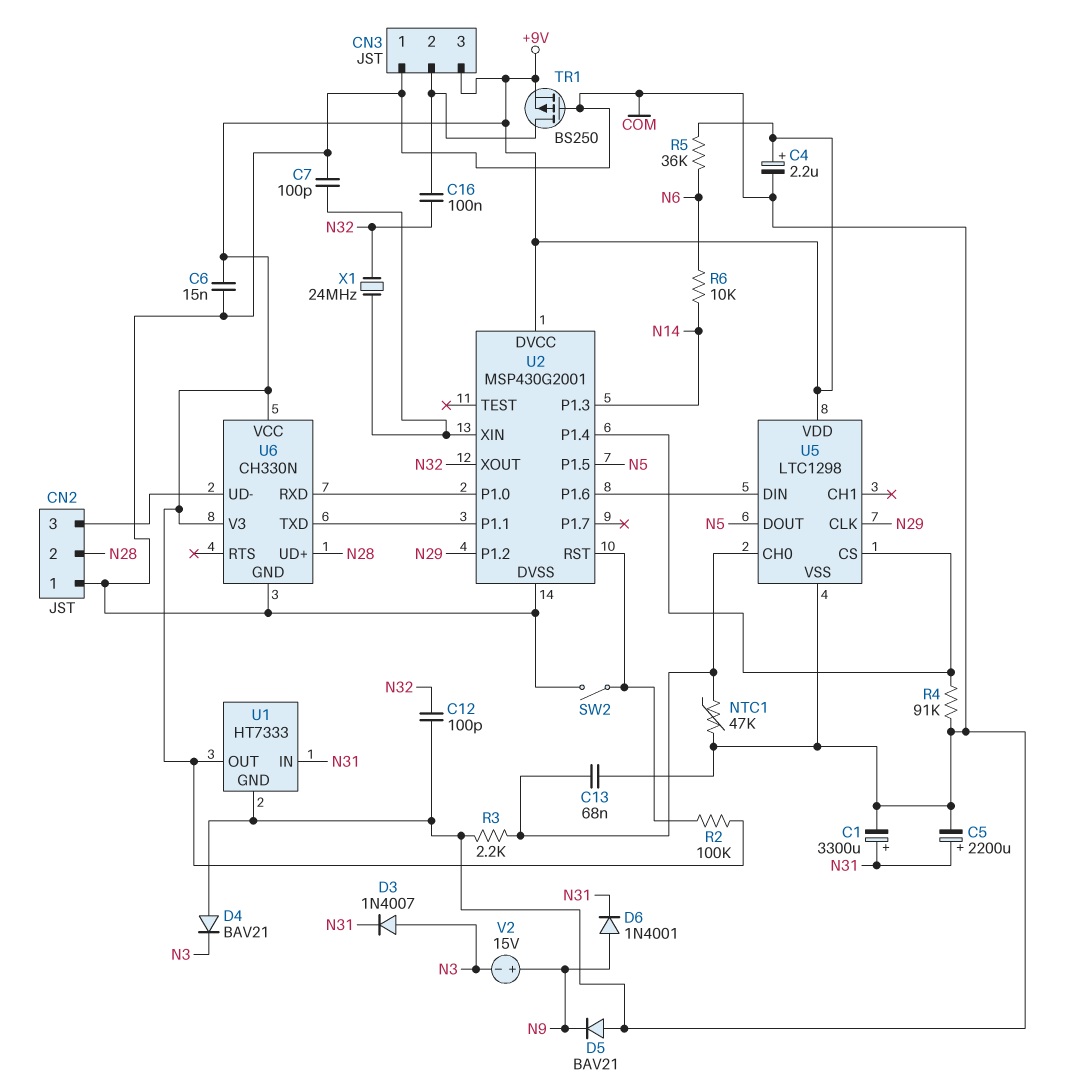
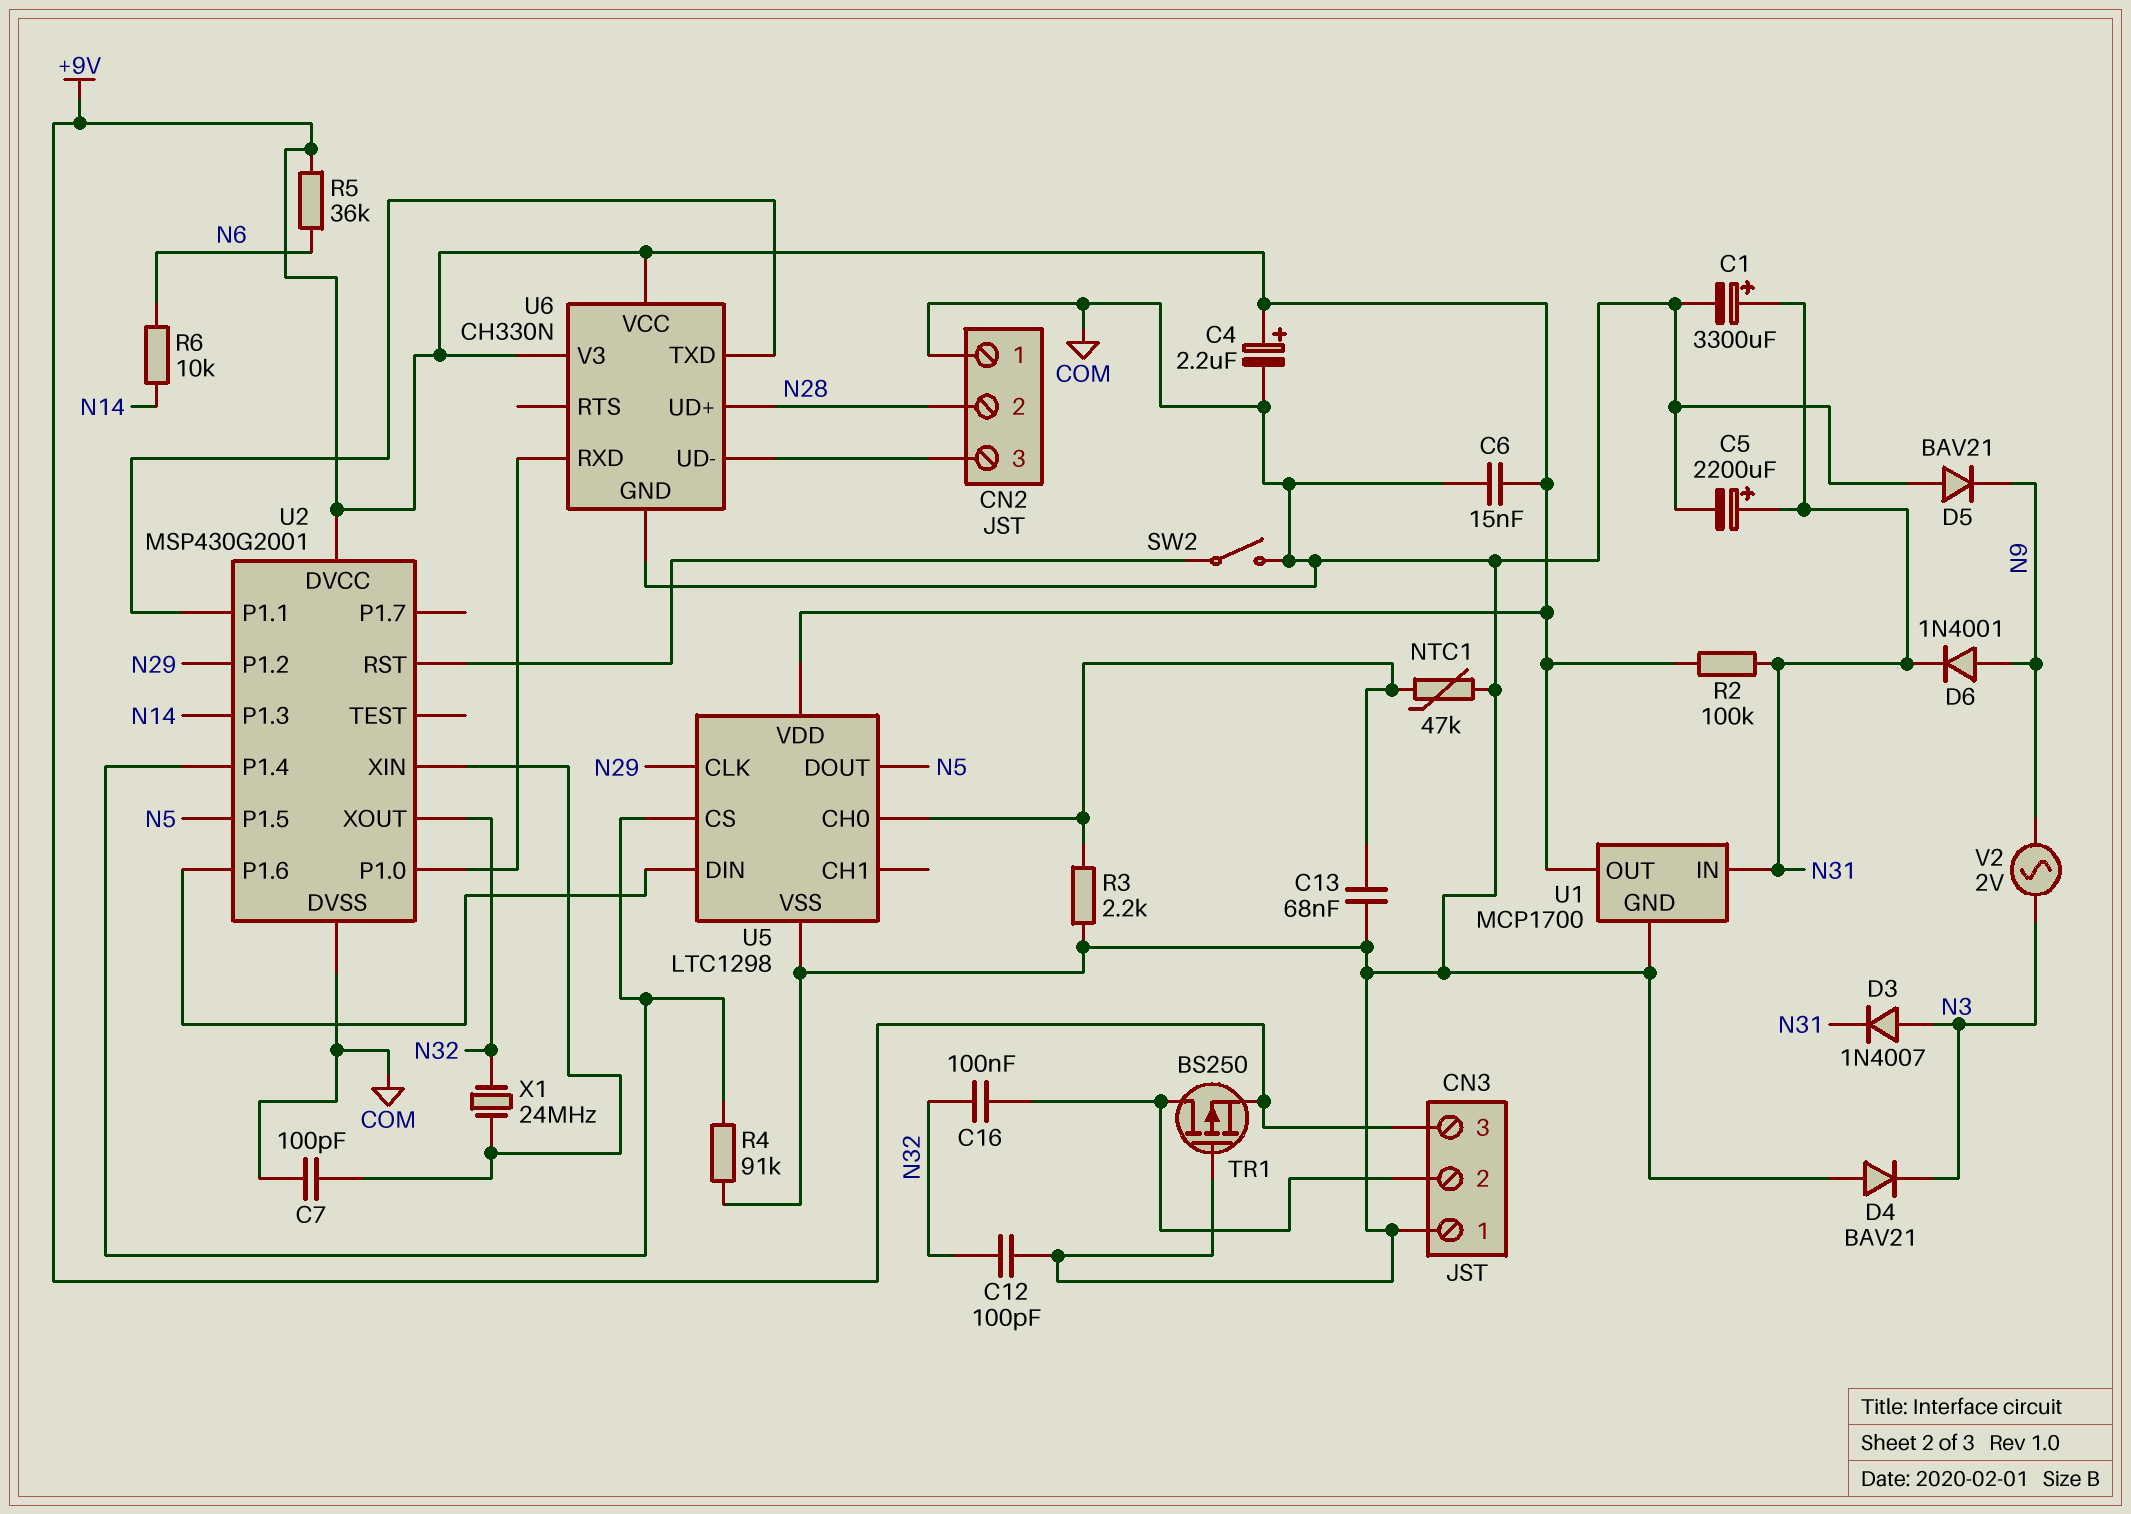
R2: 100k (+9V, U2/RST) -> 100k (+9V, N31)
U1: HT7333 -> MCP1700
V2: 15V (plus N9, minus N3) -> AC 2V (N3, N9)

